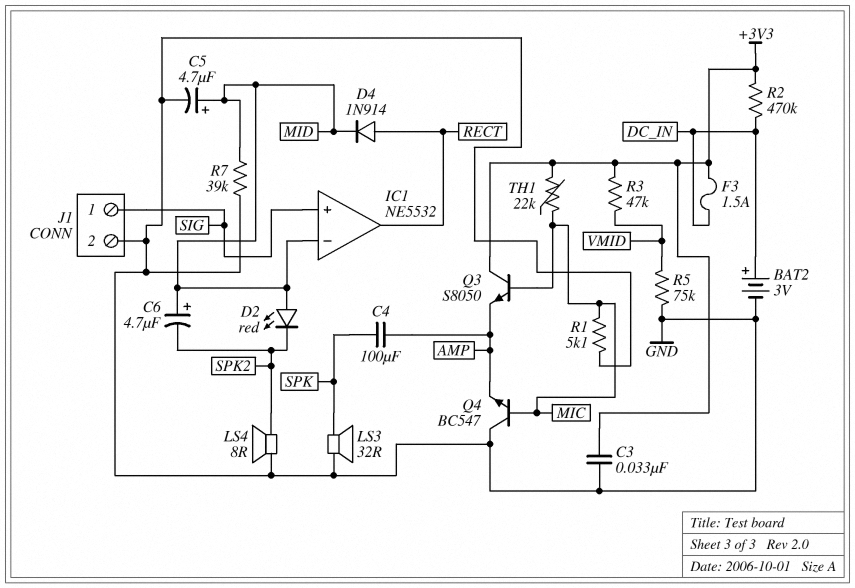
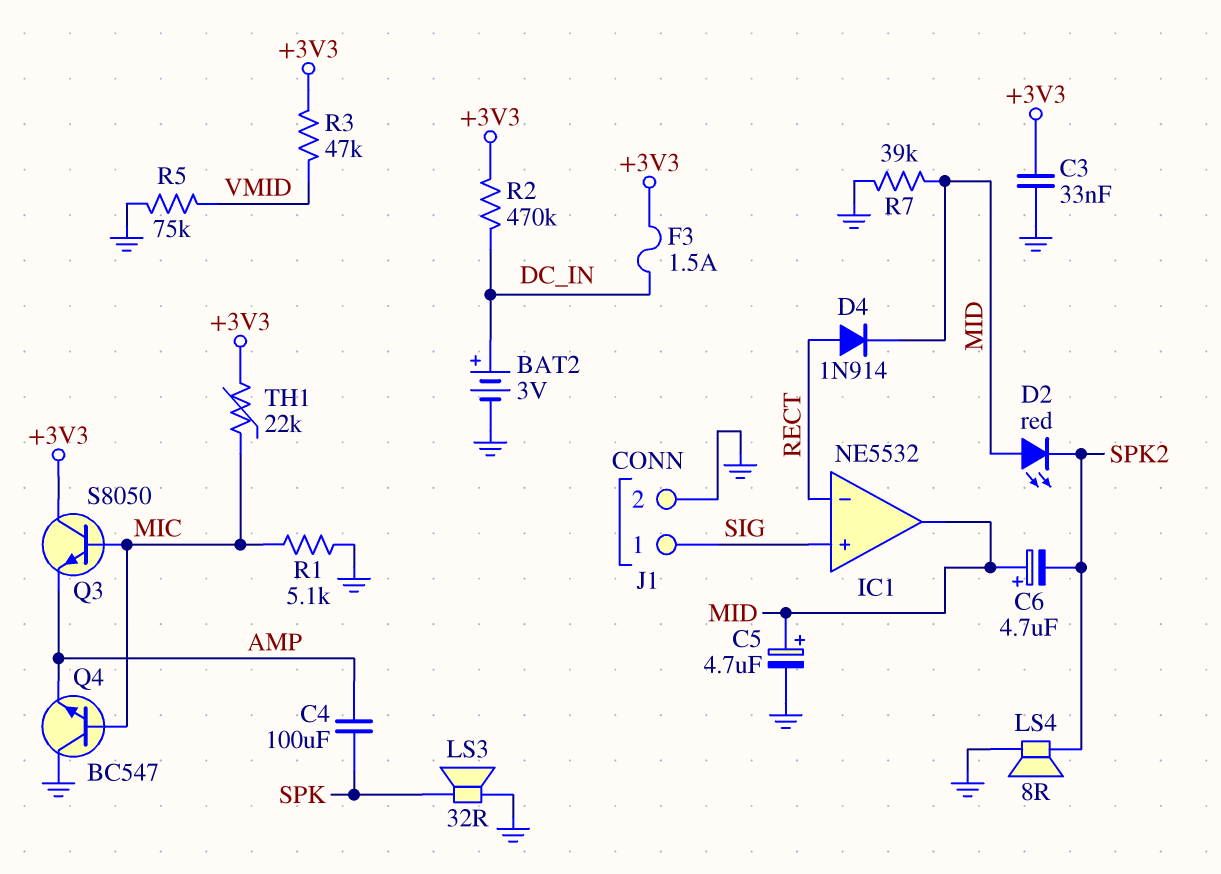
IC1 pin in-: MID -> RECT
IC1 pin out: RECT -> MID

